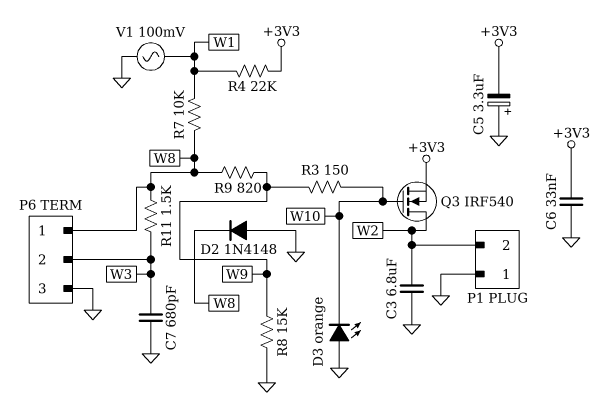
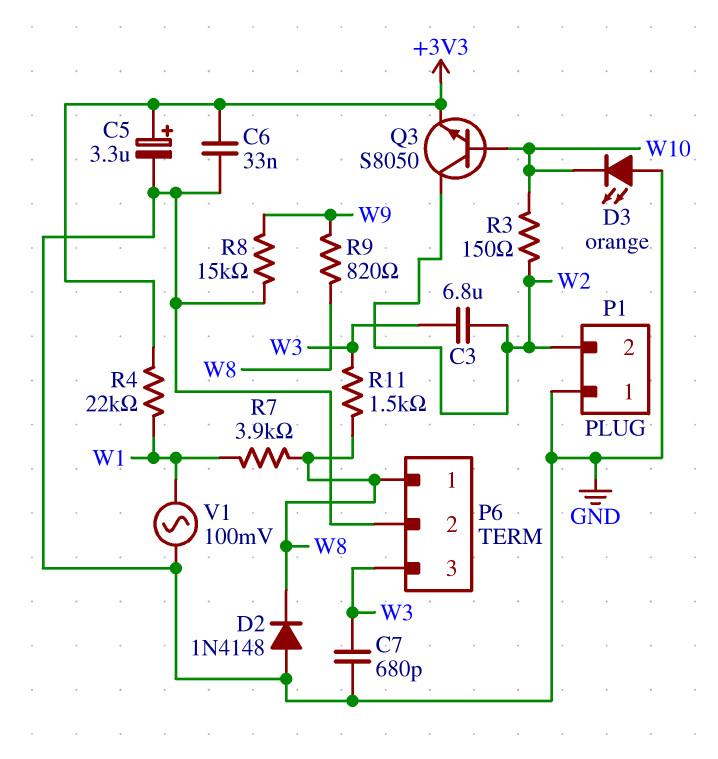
C3: 6.8uF (GND, W2) -> 6.8uF (W2, W3)
C5: 3.3uF (plus GND, minus +3V3) -> 3.3uF (plus +3V3, minus GND)
P6 pin 2: W3 -> GND
P6 pin 3: GND -> W3
Q3: NMOS IRF540 (G W10, D W2, S +3V3) -> NPN S8050 (B W10, C W2, E +3V3)
R3: 150 (W9, W10) -> 150 (W2, W10)
R7: 10k (W1, W8) -> 3.9k (W1, W8)

